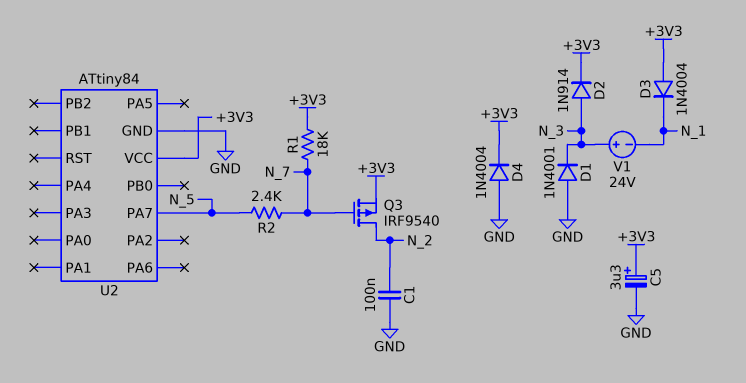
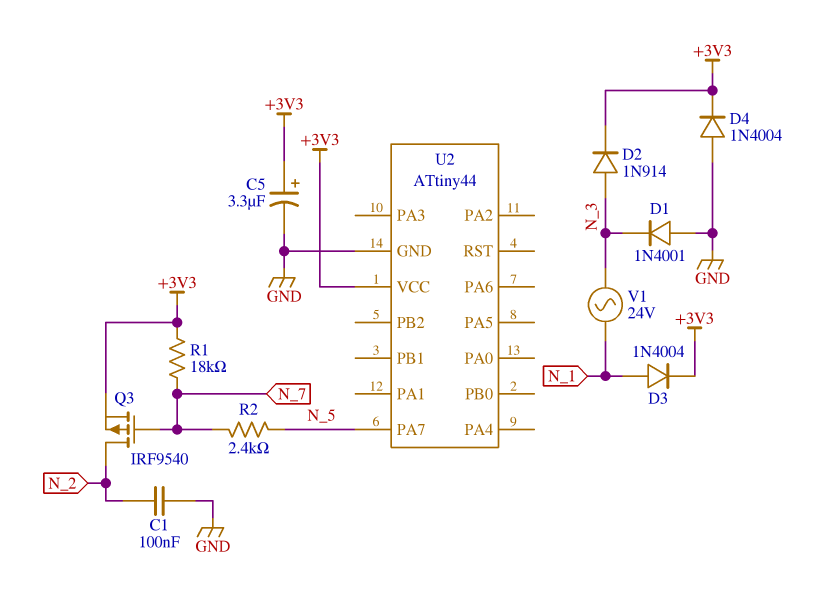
D3: diode 1N4004 (A +3V3, K N_1) -> diode 1N4004 (A N_1, K +3V3)
U2: ATtiny84 -> ATtiny44
V1: 24V (plus N_3, minus N_1) -> AC 24V (N_1, N_3)

